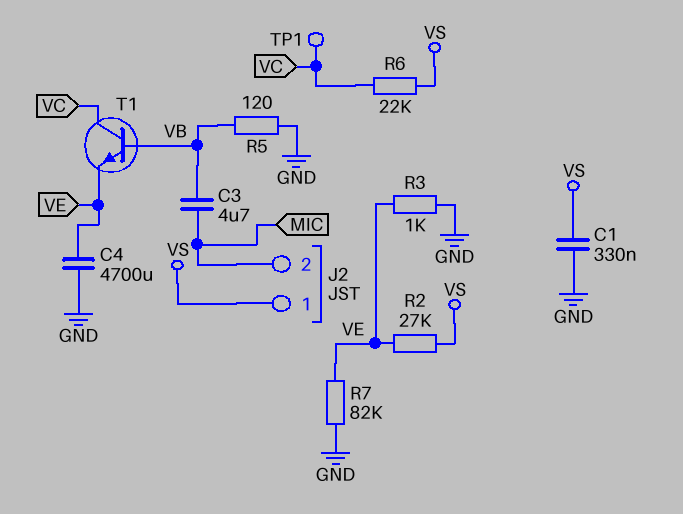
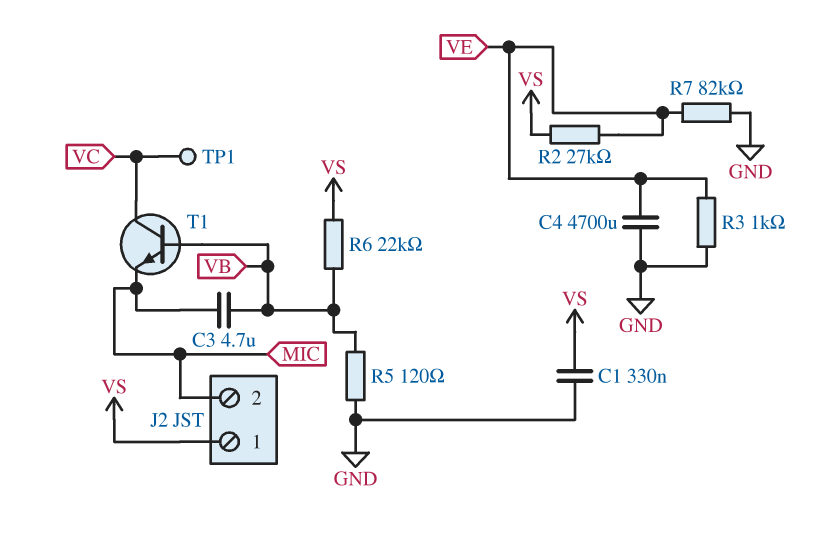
R6: 22k (VC, VS) -> 22k (VB, VS)
T1: NPN (B VB, C VC, E VE) -> NPN (B VB, C VC, E MIC)

